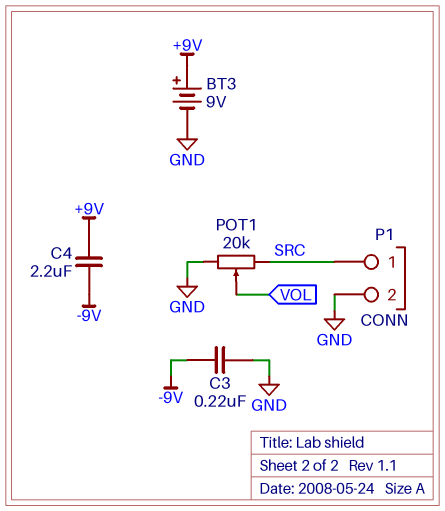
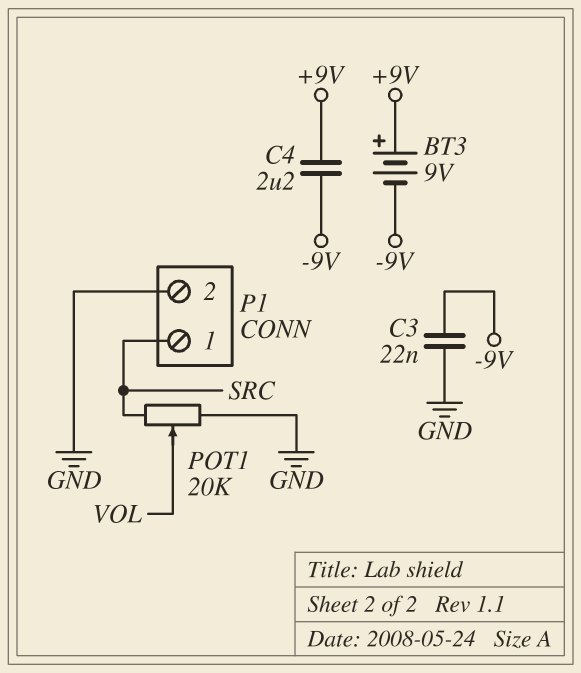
BT3: 9V (plus +9V, minus GND) -> 9V (plus +9V, minus -9V)
C3: 220nF (-9V, GND) -> 22nF (-9V, GND)

